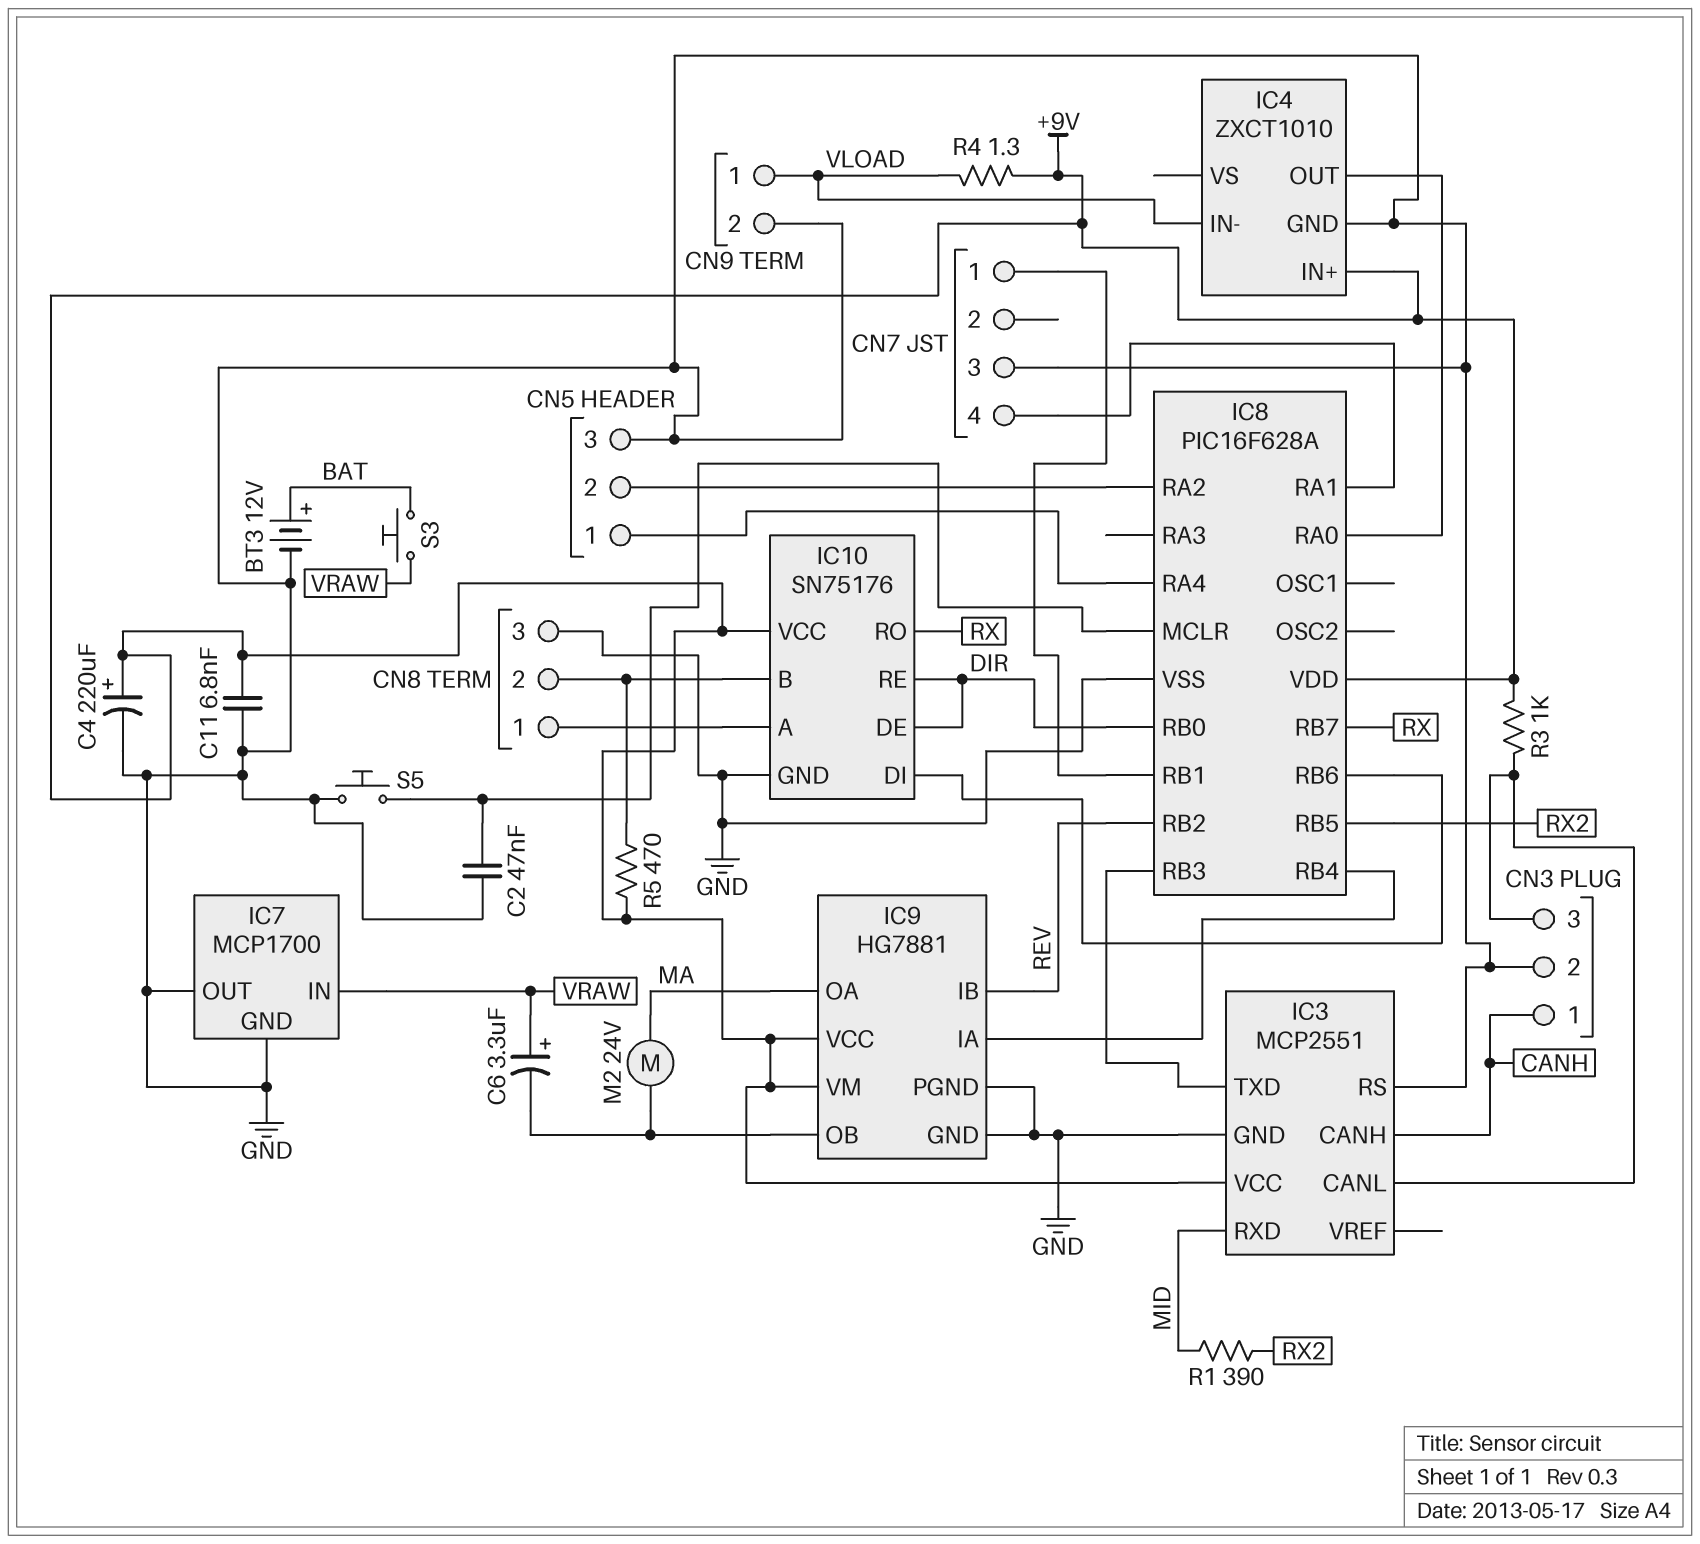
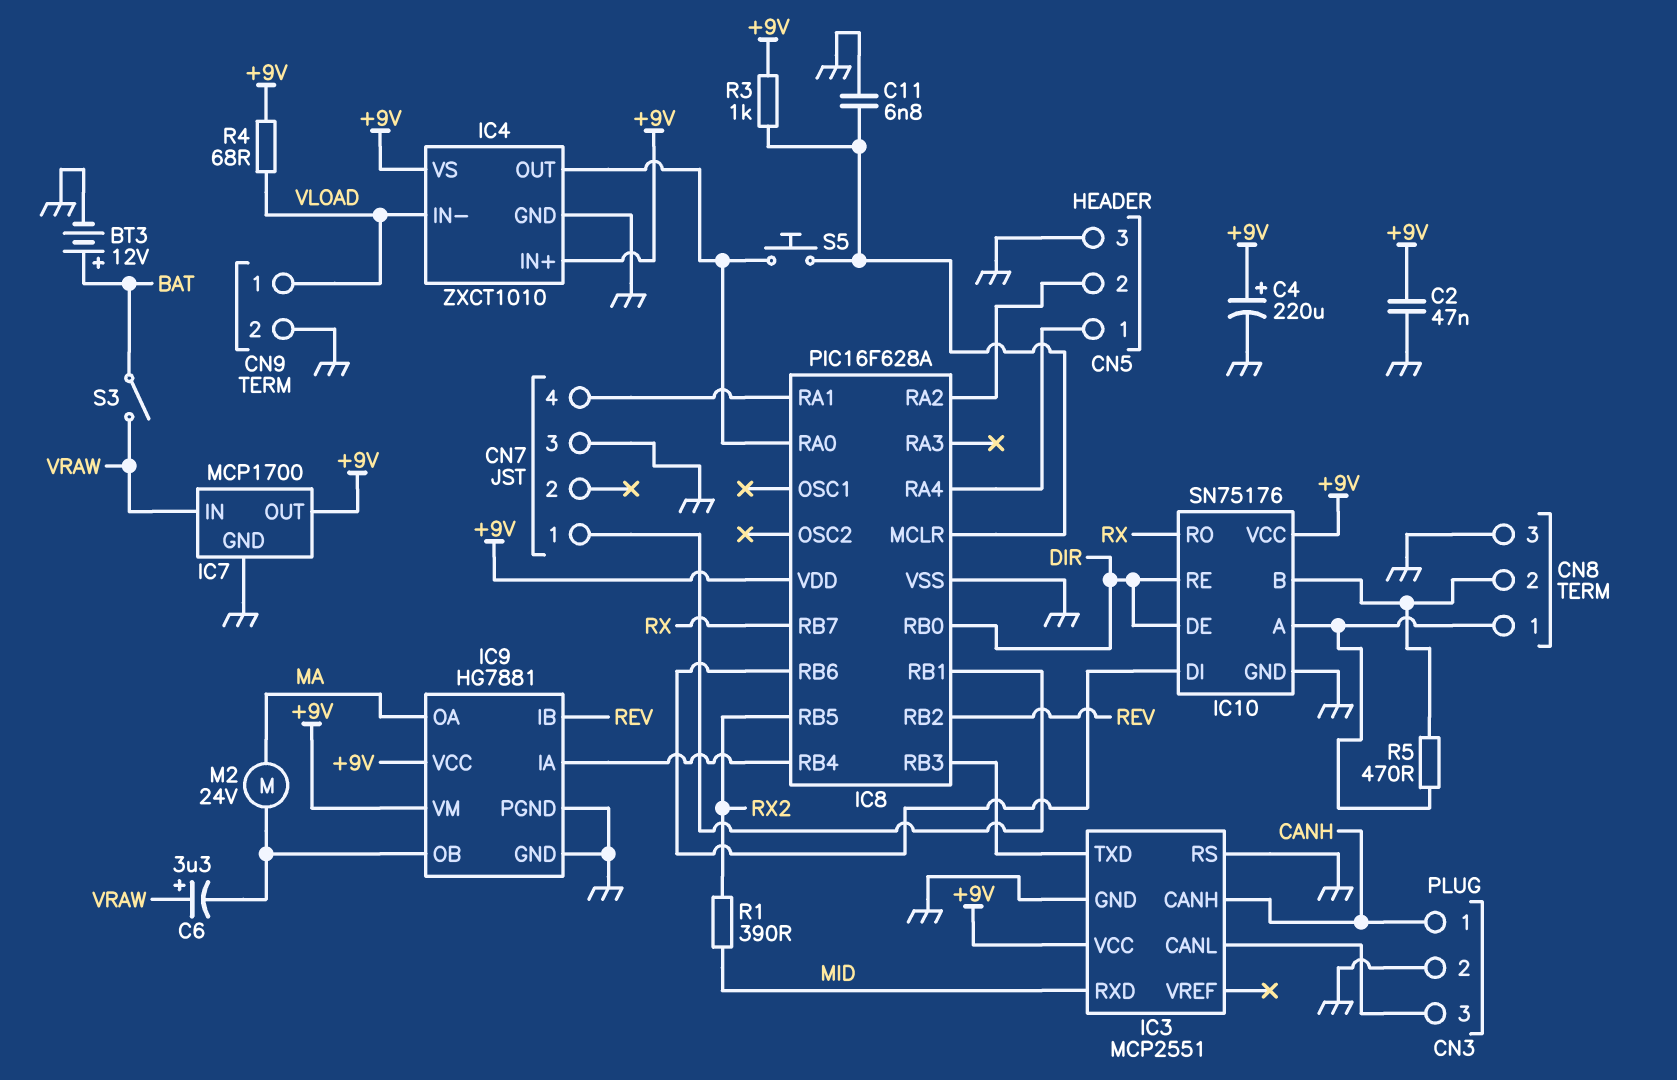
C2: 47nF (GND, IC8/MCLR) -> 47nF (+9V, GND)
C11: 6.8nF (+9V, GND) -> 6.8nF (GND, IC8/MCLR)
IC4 pin VS: none -> +9V
IC7 pin OUT: GND -> +9V
R3: 1k (+9V, CN3/3) -> 1k (+9V, IC8/MCLR)
R4: 1.3 (+9V, VLOAD) -> 68 (+9V, VLOAD)
R5: 470 (+9V, CN8/2) -> 470 (CN8/1, CN8/2)
S3: button (BAT, VRAW) -> switch (BAT, VRAW)
S5: button (GND, IC8/MCLR) -> button (IC4/OUT, IC8/MCLR)

